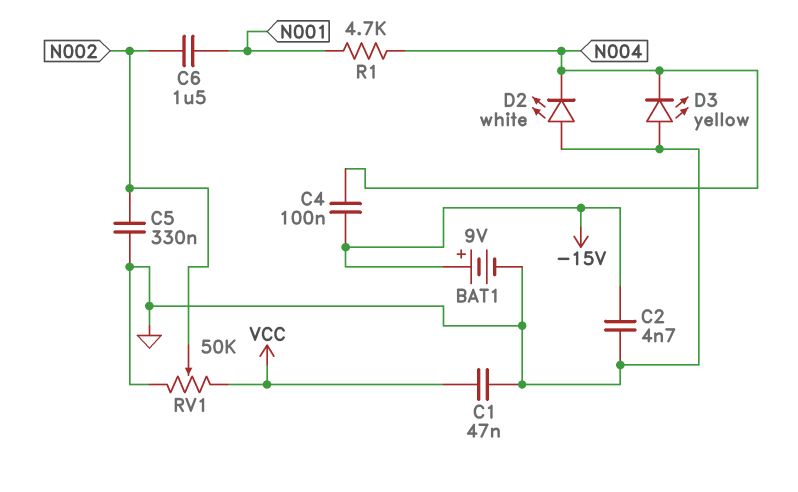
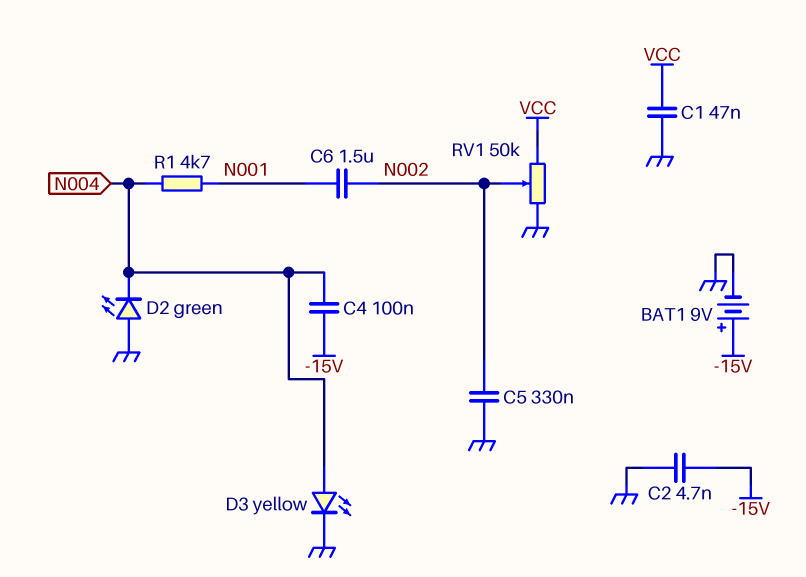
D2: LED white (A GND, K N004) -> LED green (A GND, K N004)
D3: LED yellow (A GND, K N004) -> LED yellow (A N004, K GND)

